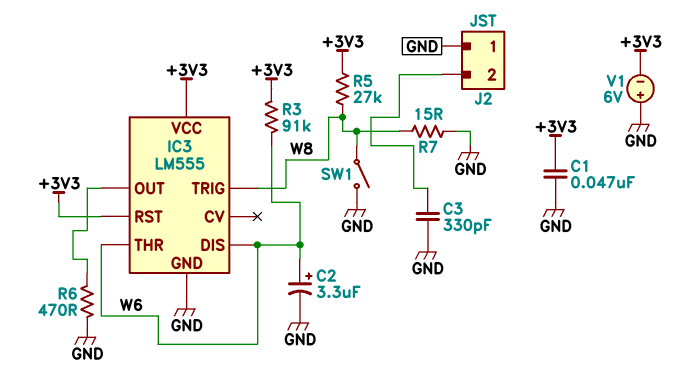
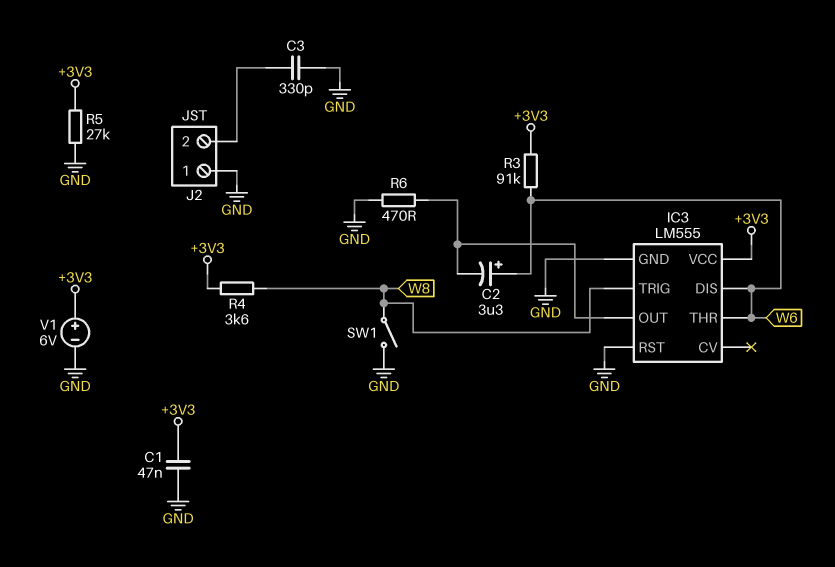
C2: 3.3uF (plus W6, minus GND) -> 3.3uF (plus W6, minus IC3/OUT)
IC3 pin RST: +3V3 -> GND
R4: none -> 3.6k (+3V3, W8)
R5: 27k (+3V3, W8) -> 27k (+3V3, GND)
R7: 15 (GND, W8) -> none
V1: 6V (plus GND, minus +3V3) -> 6V (plus +3V3, minus GND)

